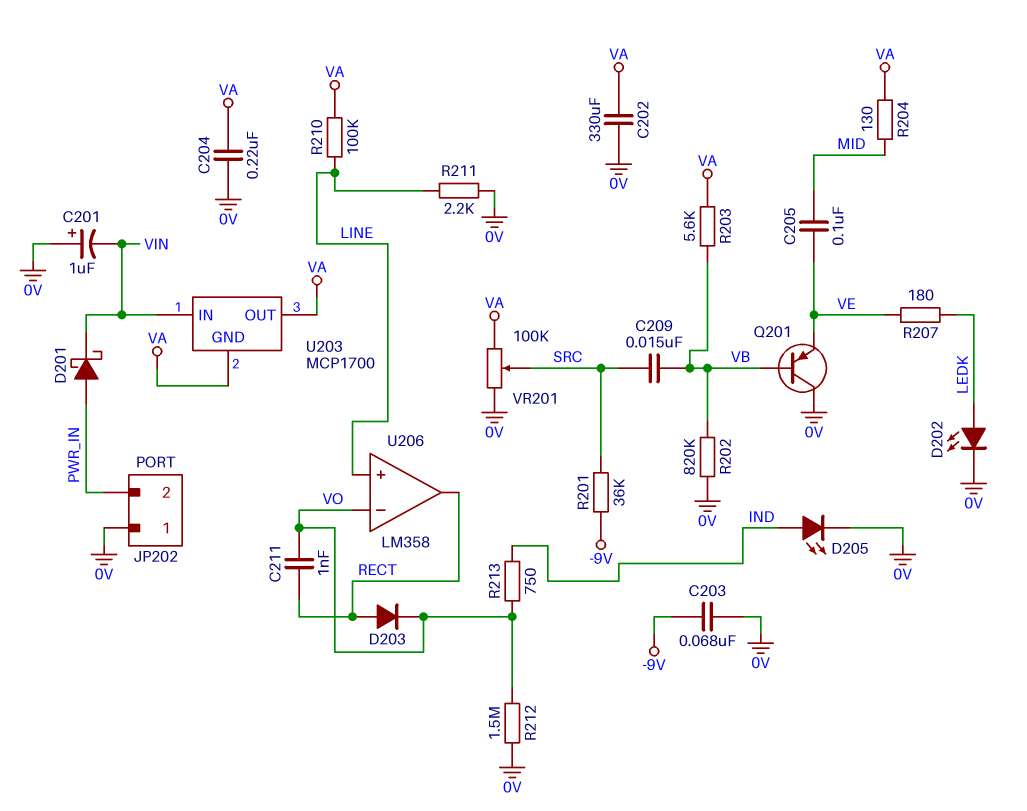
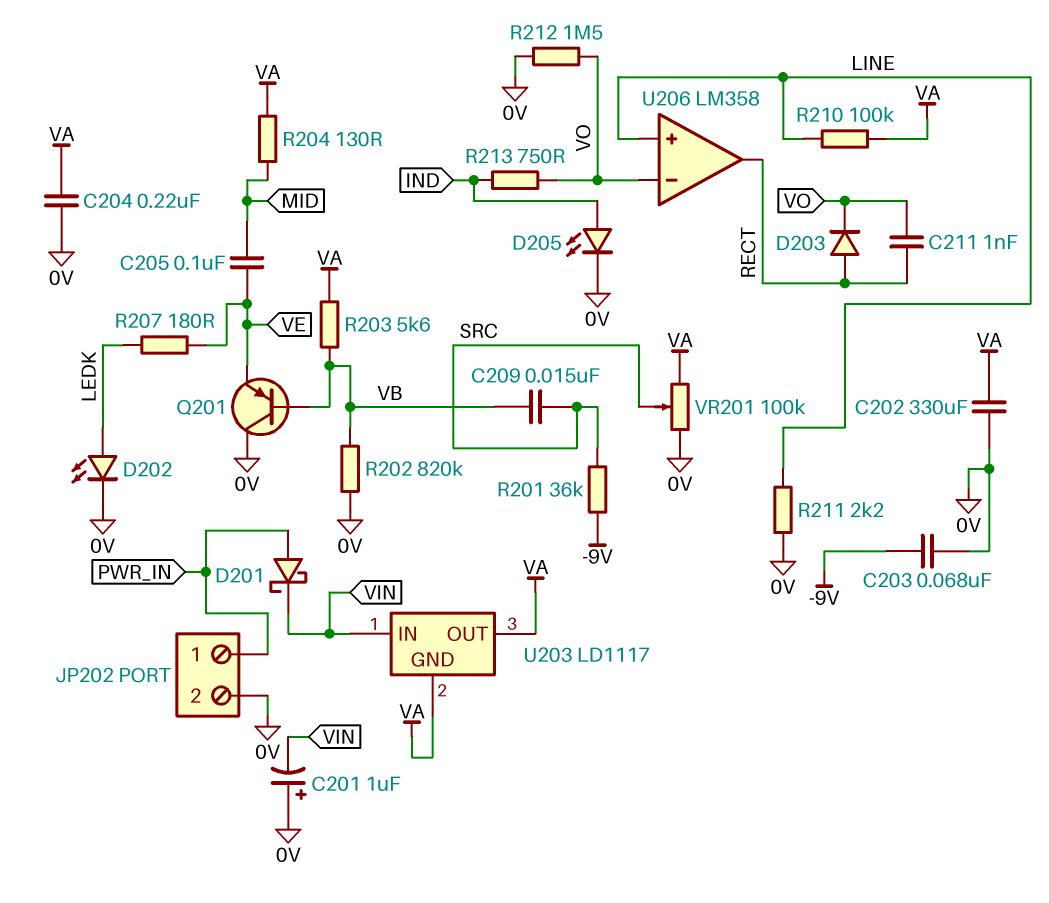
JP202 pin 1: 0V -> PWR_IN
JP202 pin 2: PWR_IN -> 0V
U203: MCP1700 -> LD1117

